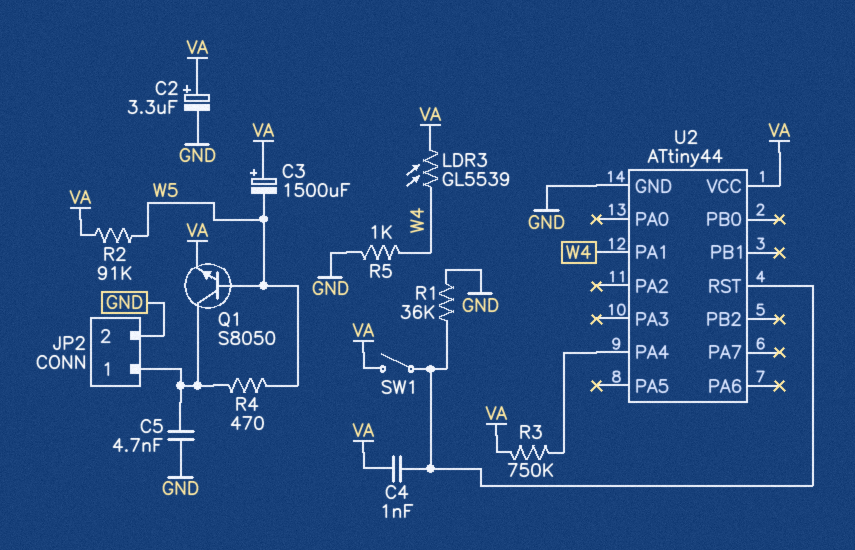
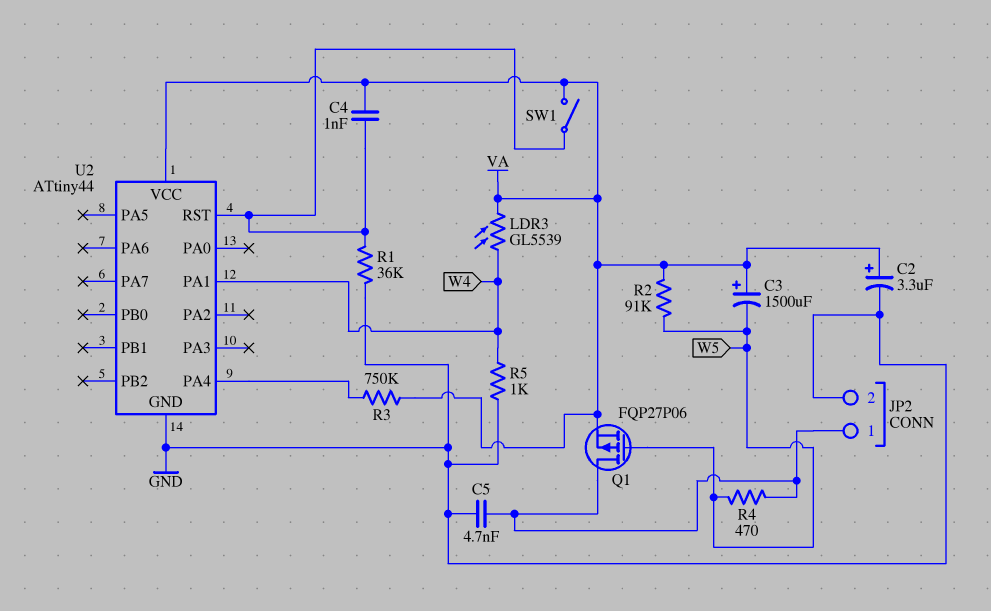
Q1: NPN S8050 (B W5, C JP2/1, E VA) -> PMOS FQP27P06 (G W5, D JP2/1, S VA)

